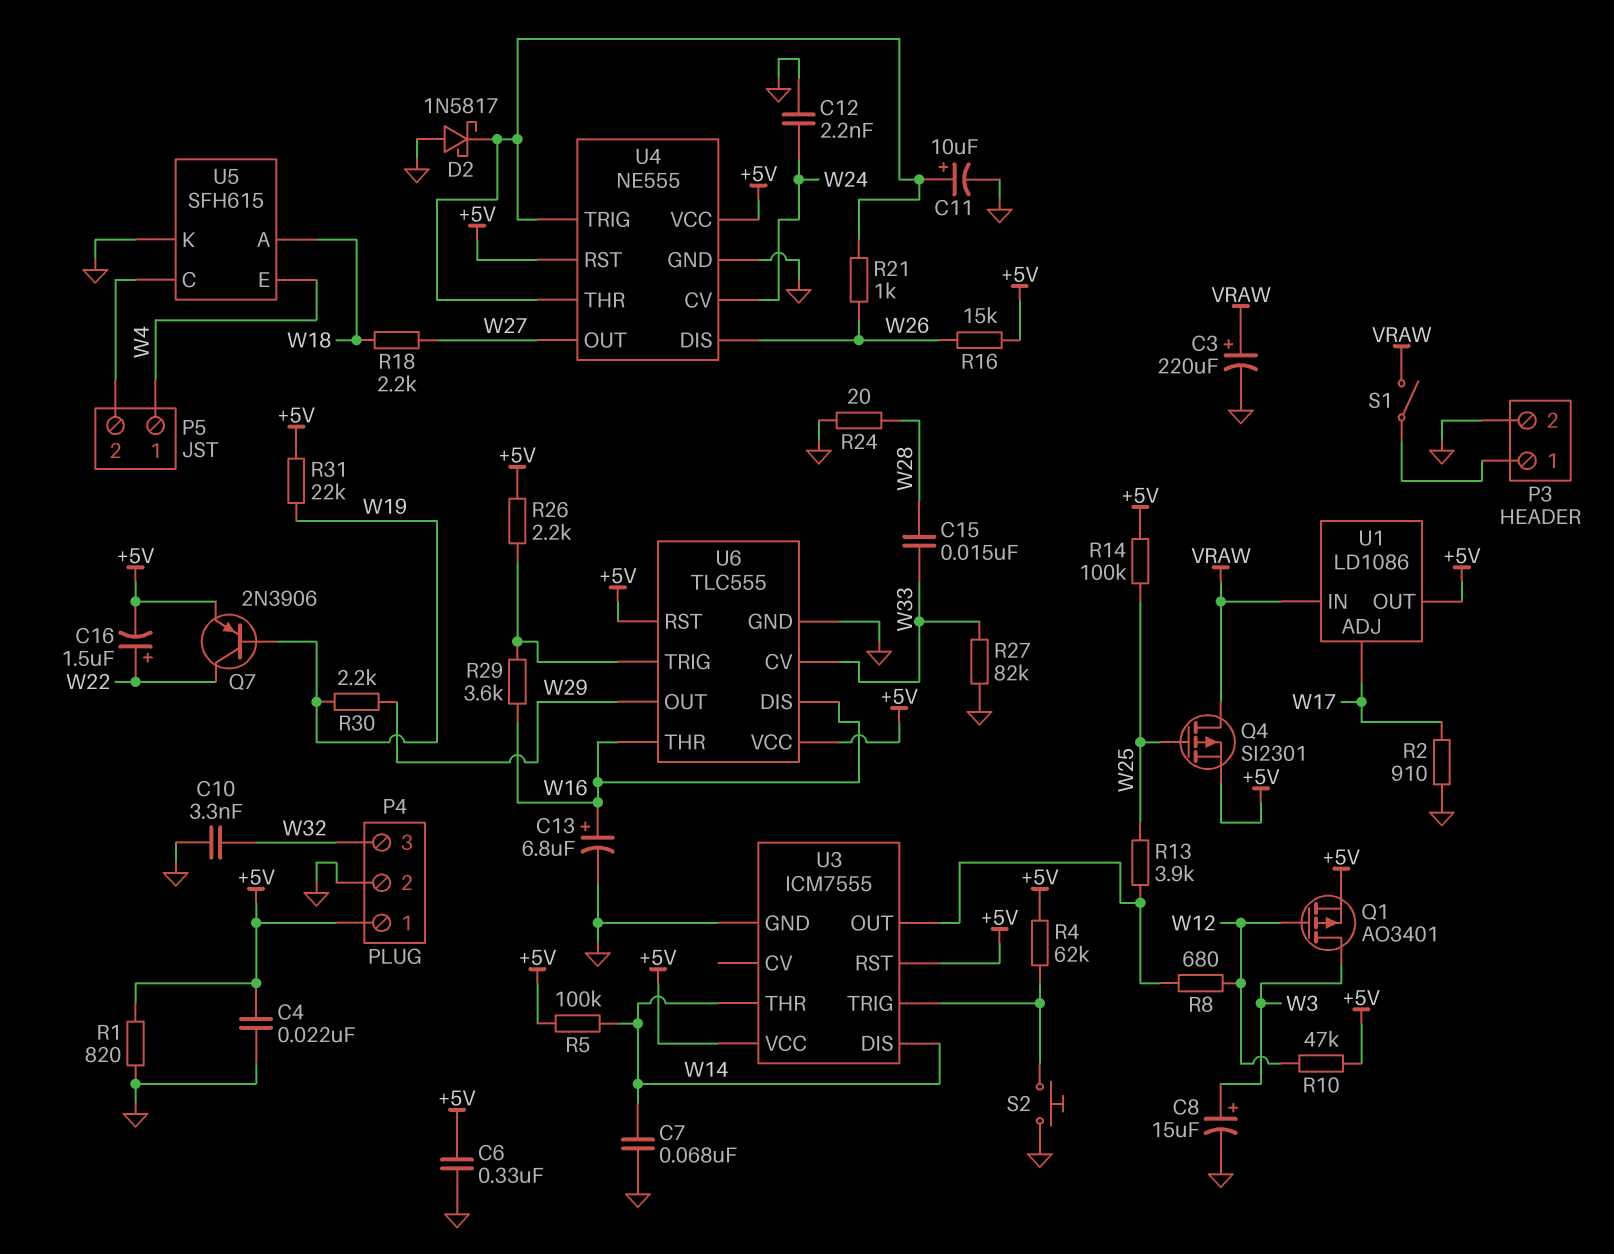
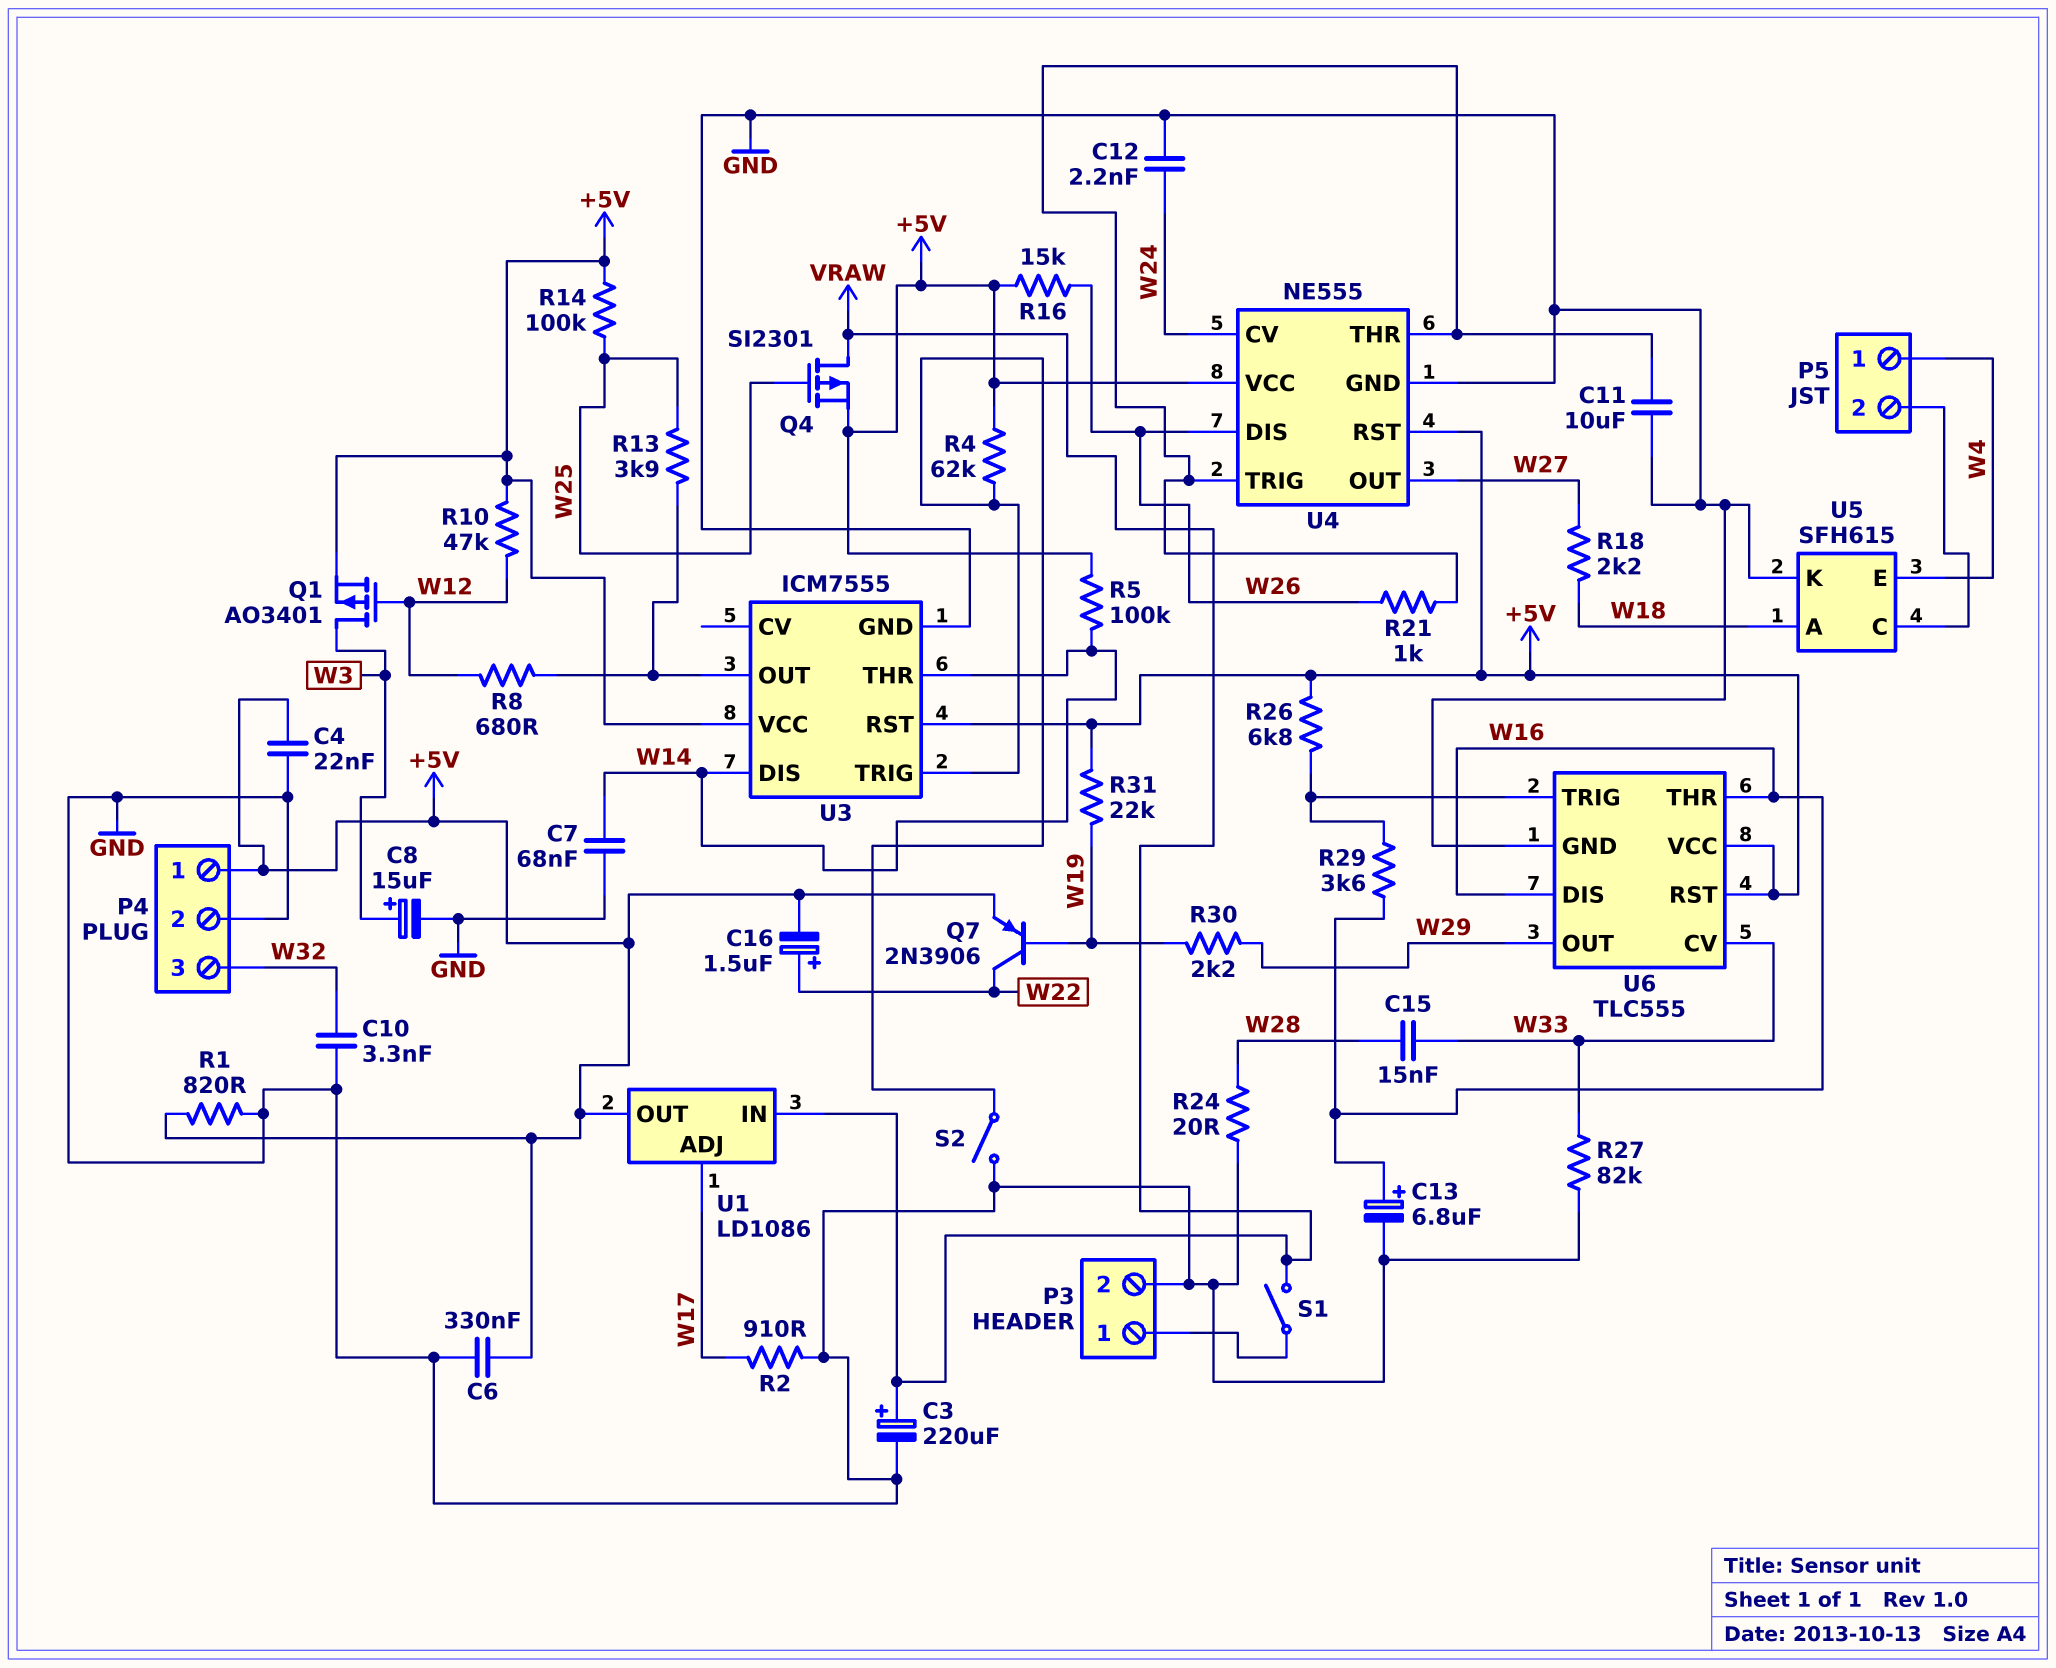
C11: 10uF (plus U4/THR, minus GND) -> 10uF (GND, U4/THR)
D2: schottky 1N5817 (A GND, K U4/THR) -> none
R26: 2.2k (+5V, U6/TRIG) -> 6.8k (+5V, U6/TRIG)
S2: button (GND, U3/TRIG) -> switch (GND, U3/TRIG)

